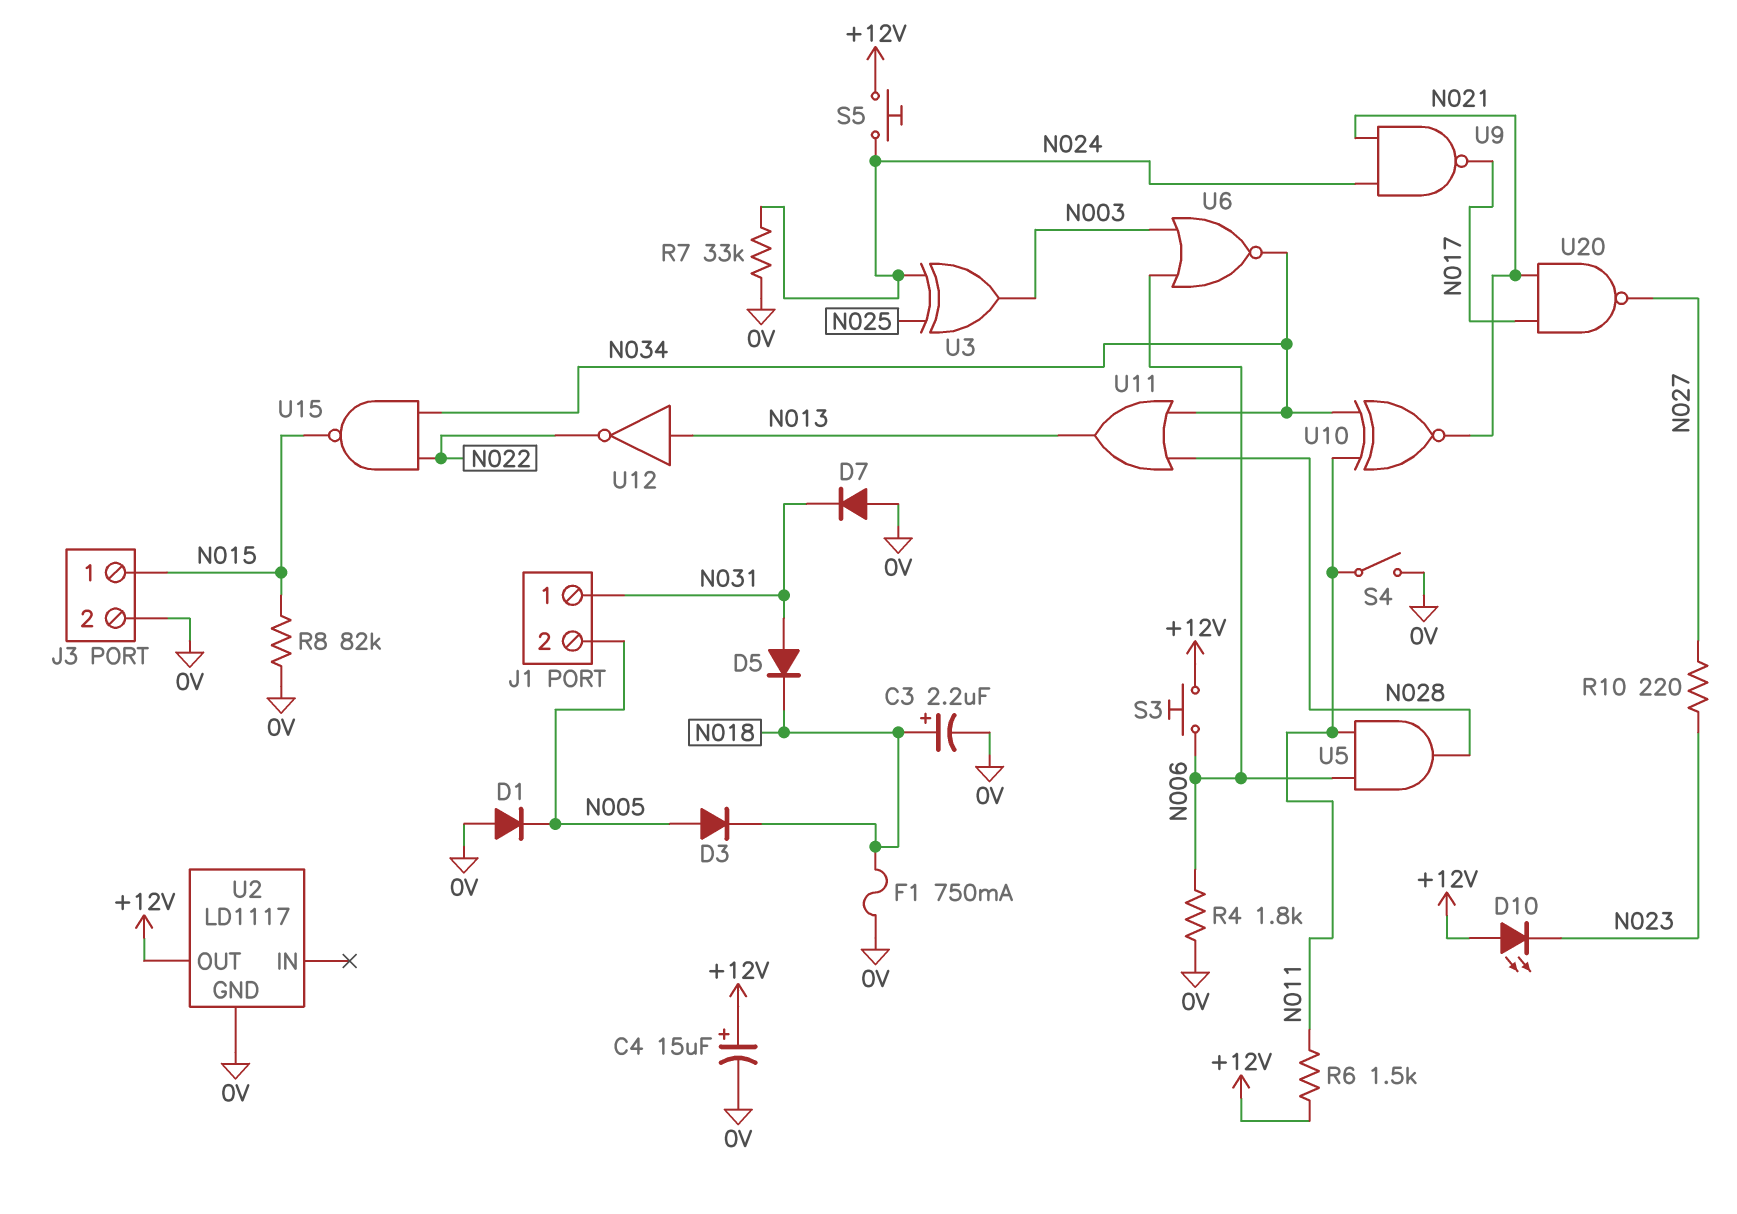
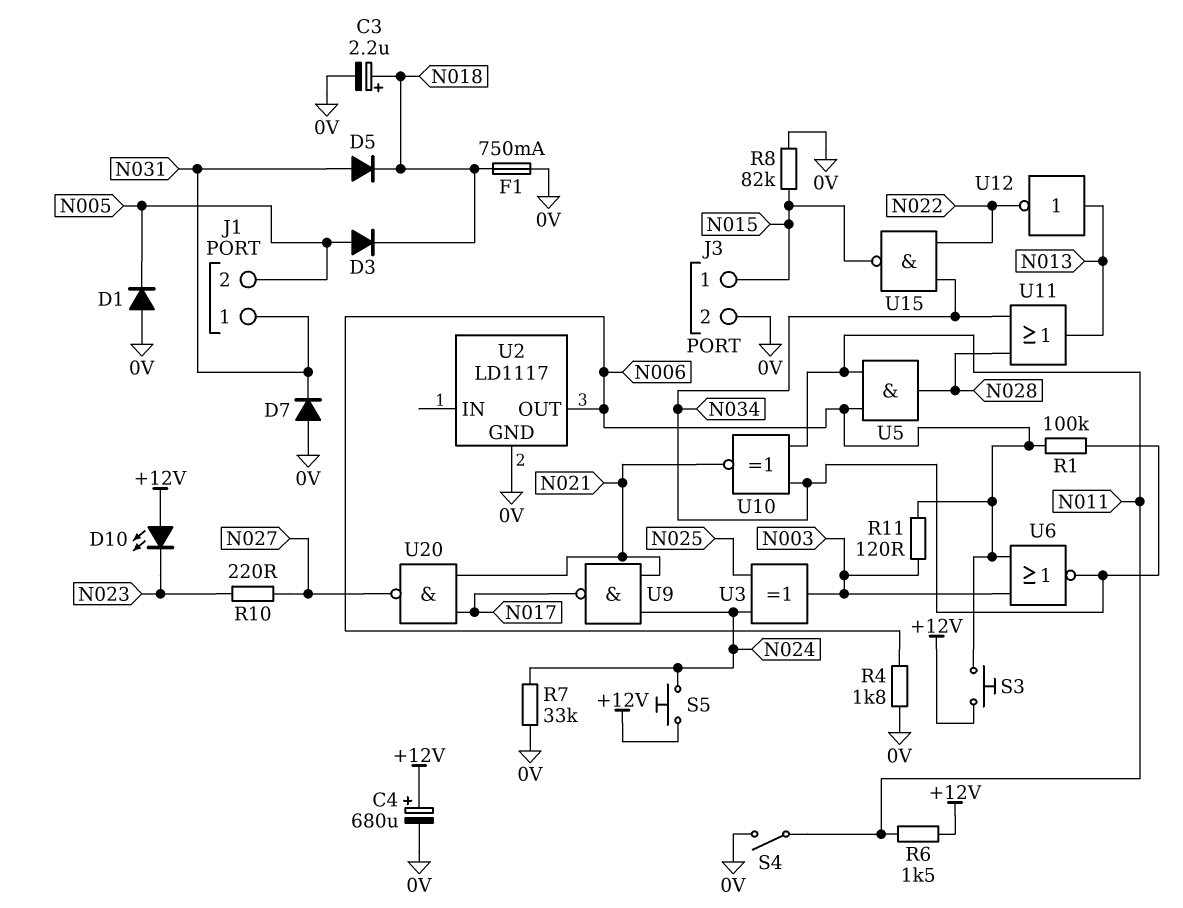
C4: 15uF (plus +12V, minus 0V) -> 680uF (plus +12V, minus 0V)
R1: none -> 100k (N006, N034)
R11: none -> 120 (N003, N006)
U2 pin OUT: +12V -> N006

